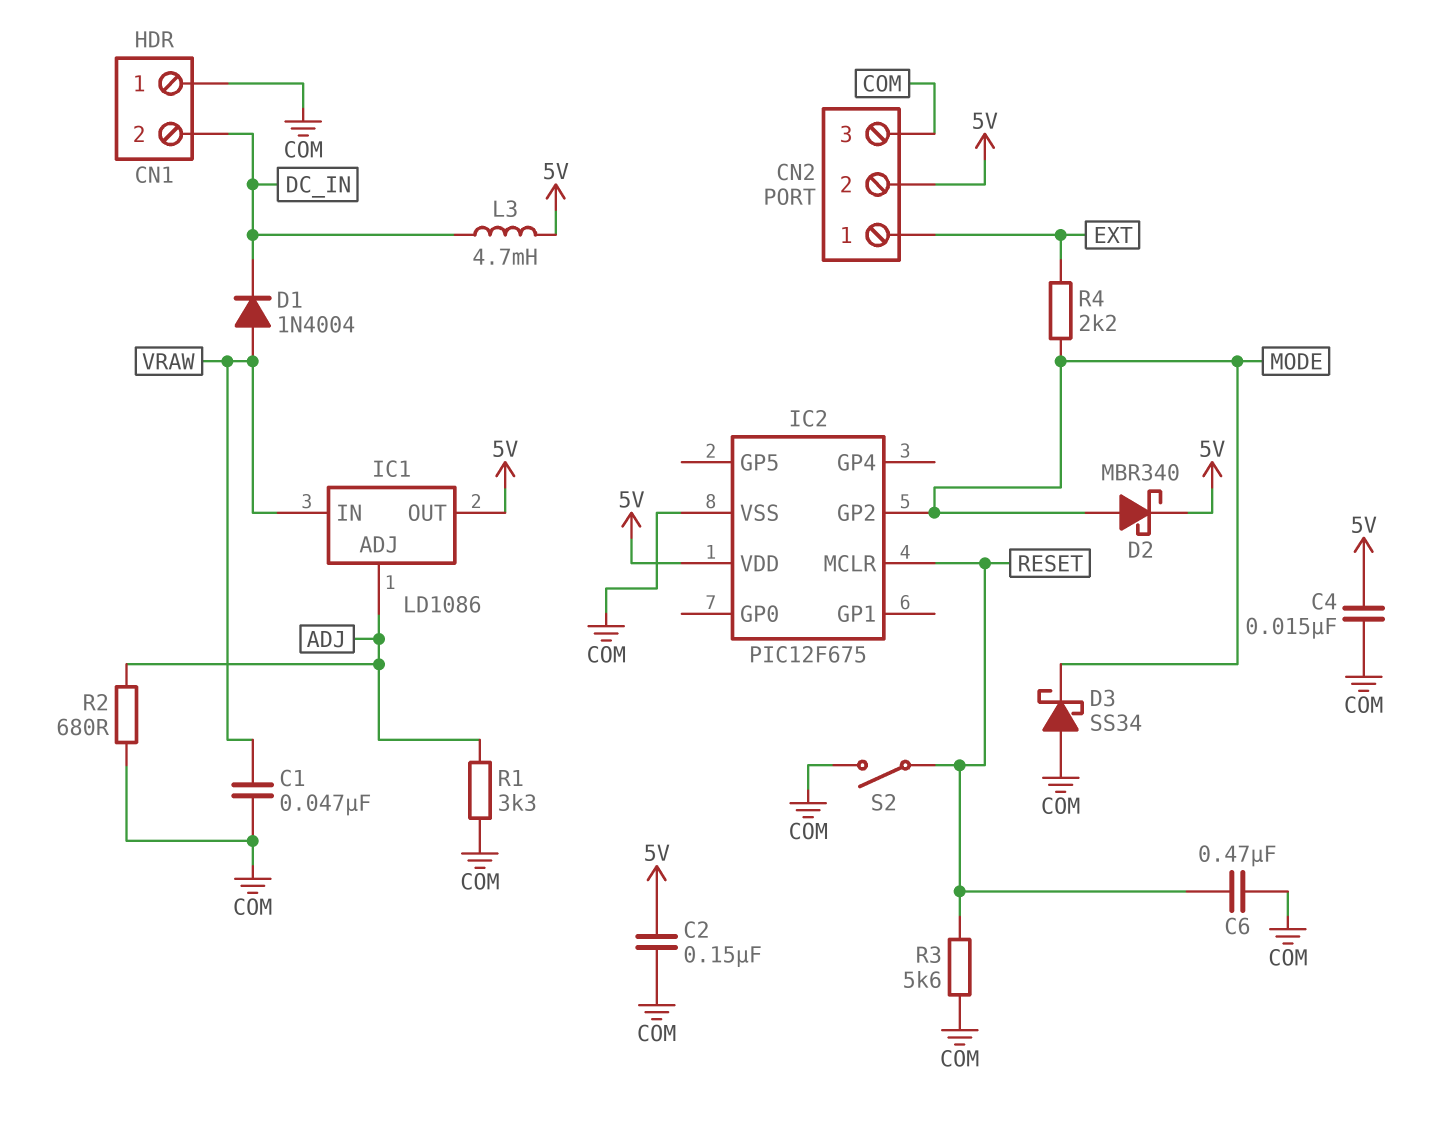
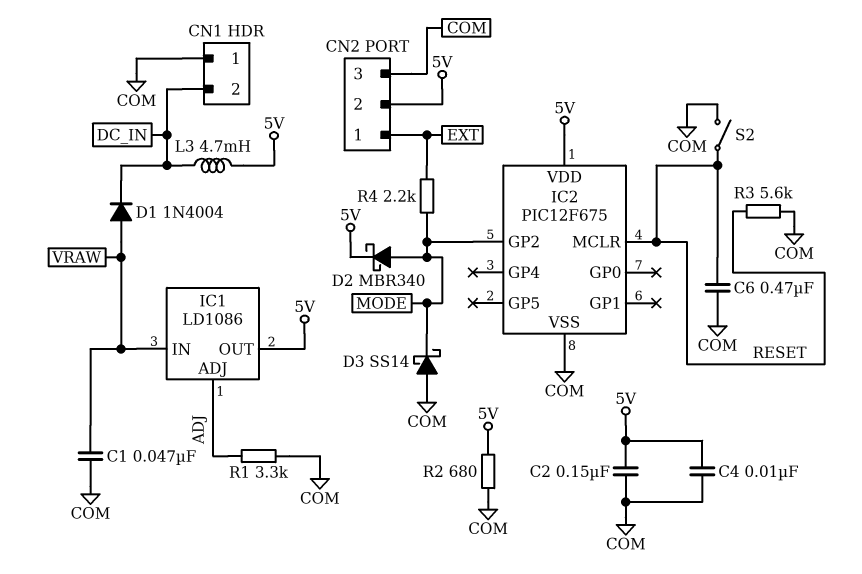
C4: 15nF (5V, COM) -> 10nF (5V, COM)
D3: schottky SS34 (A COM, K MODE) -> schottky SS14 (A COM, K MODE)
R2: 680 (ADJ, COM) -> 680 (5V, COM)

